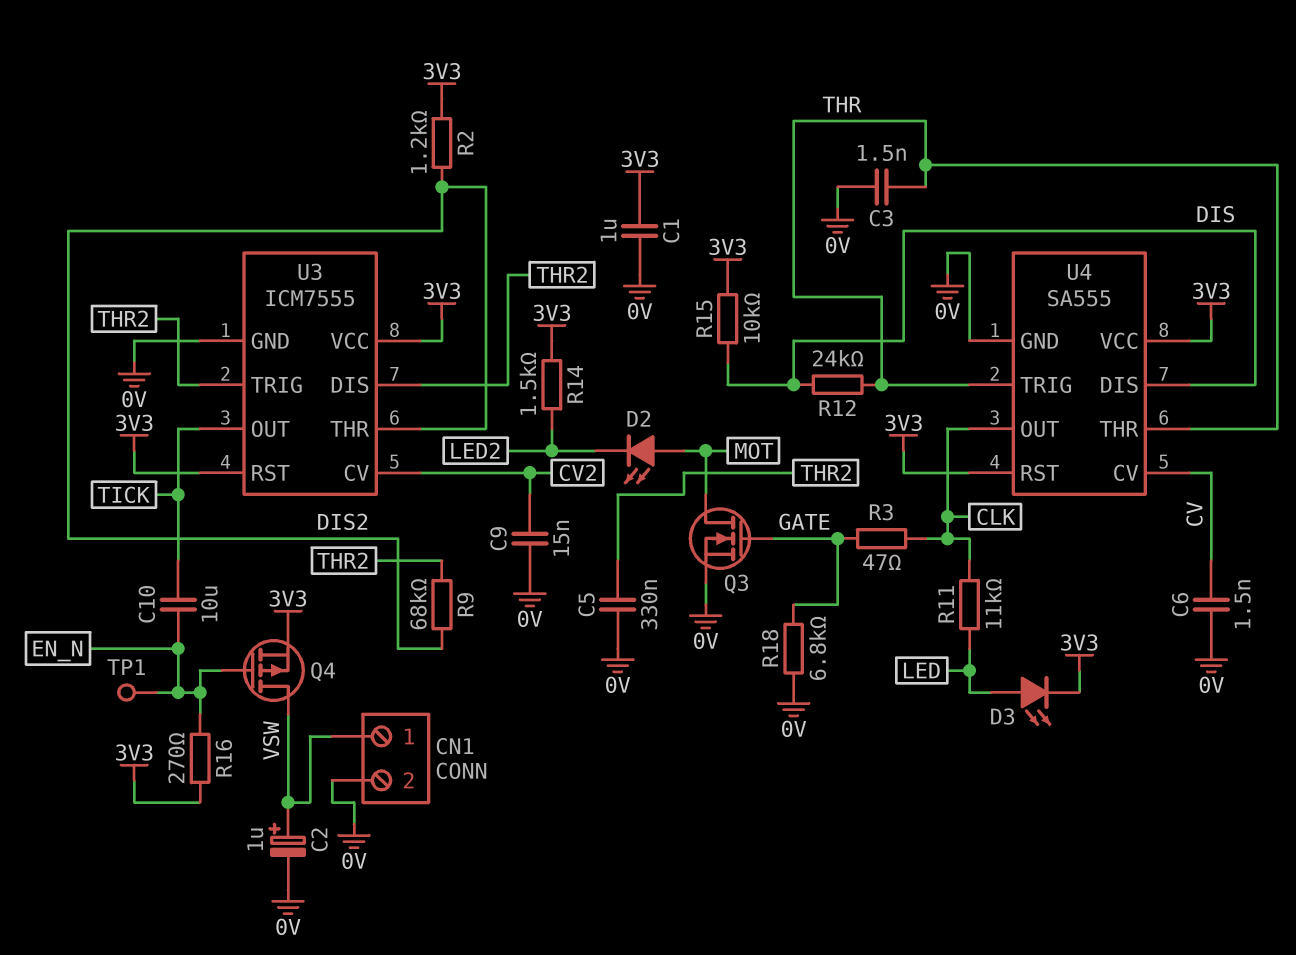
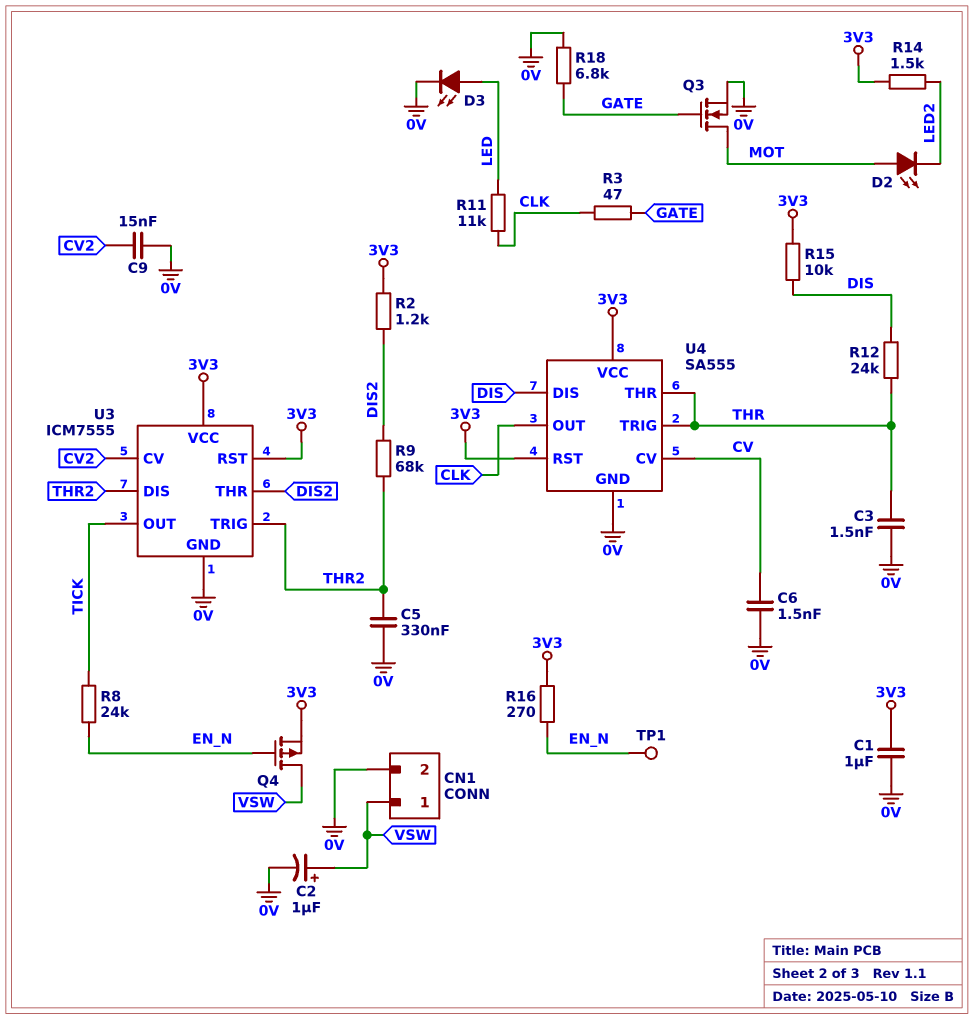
C10: 10uF (EN_N, TICK) -> none
D3: LED (A LED, K 3V3) -> LED (A LED, K 0V)
R8: none -> 24k (EN_N, TICK)

